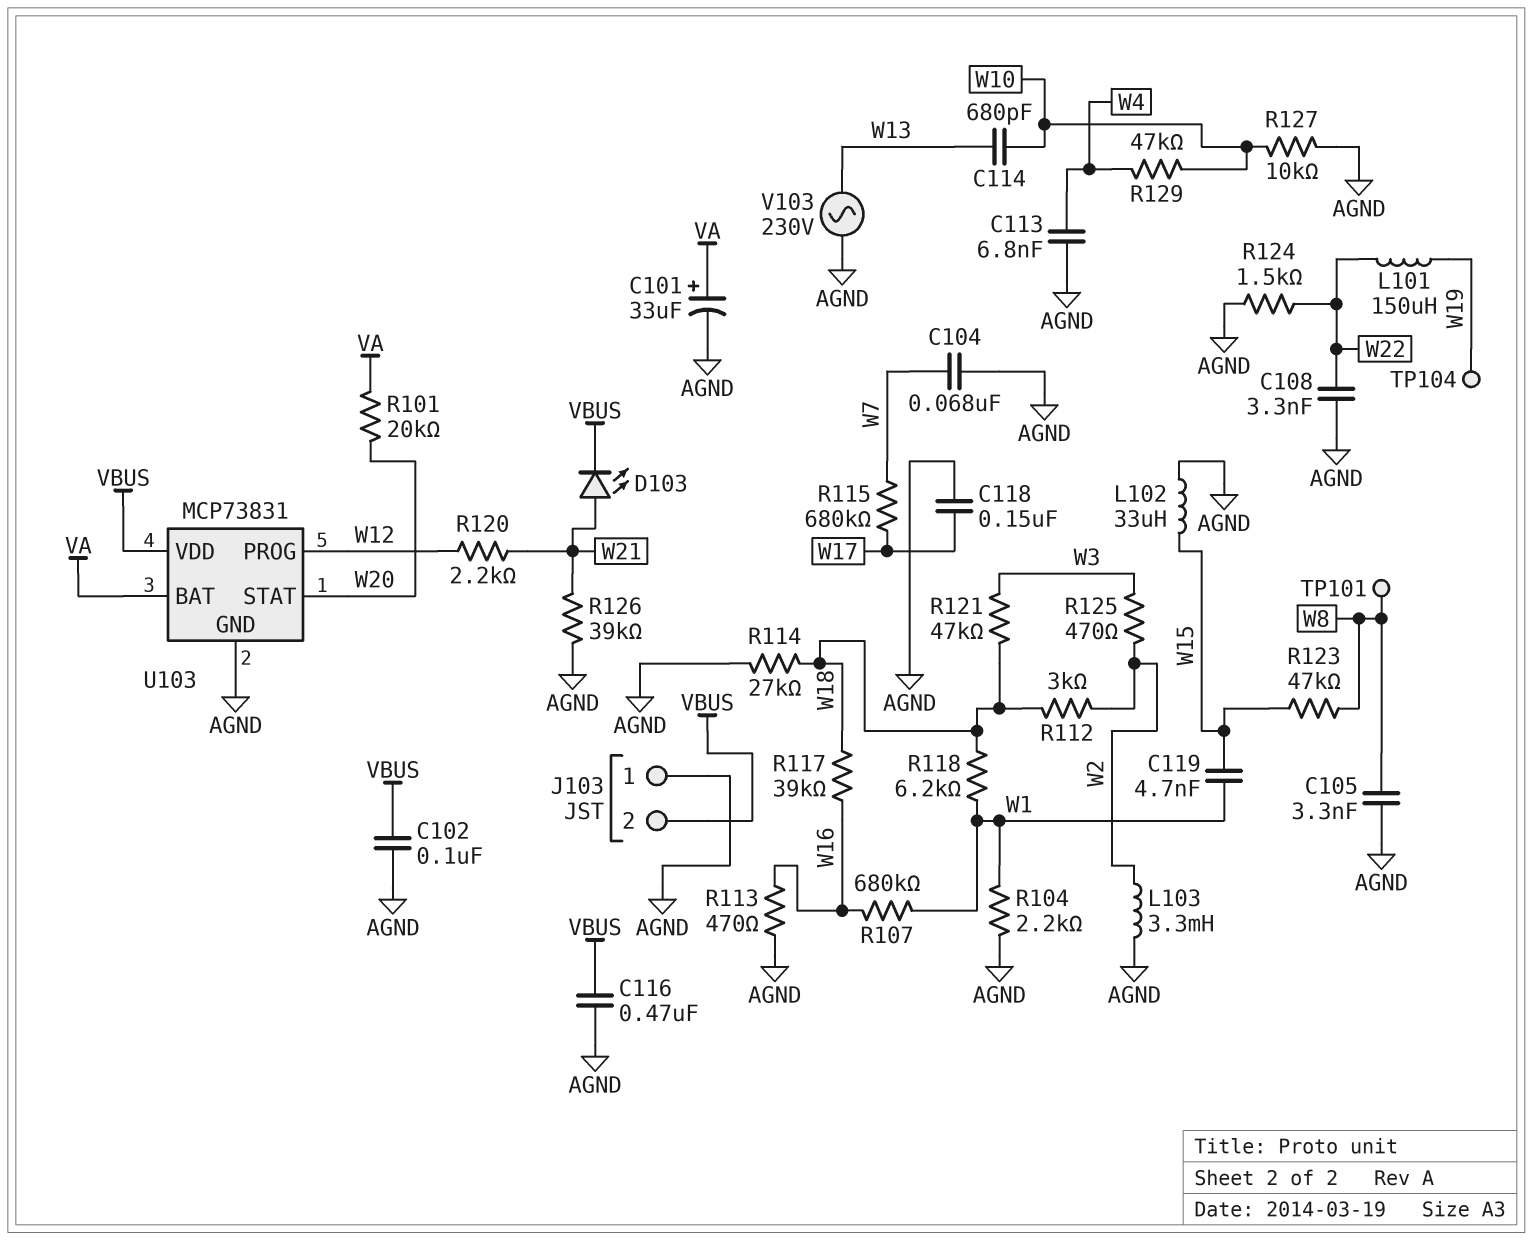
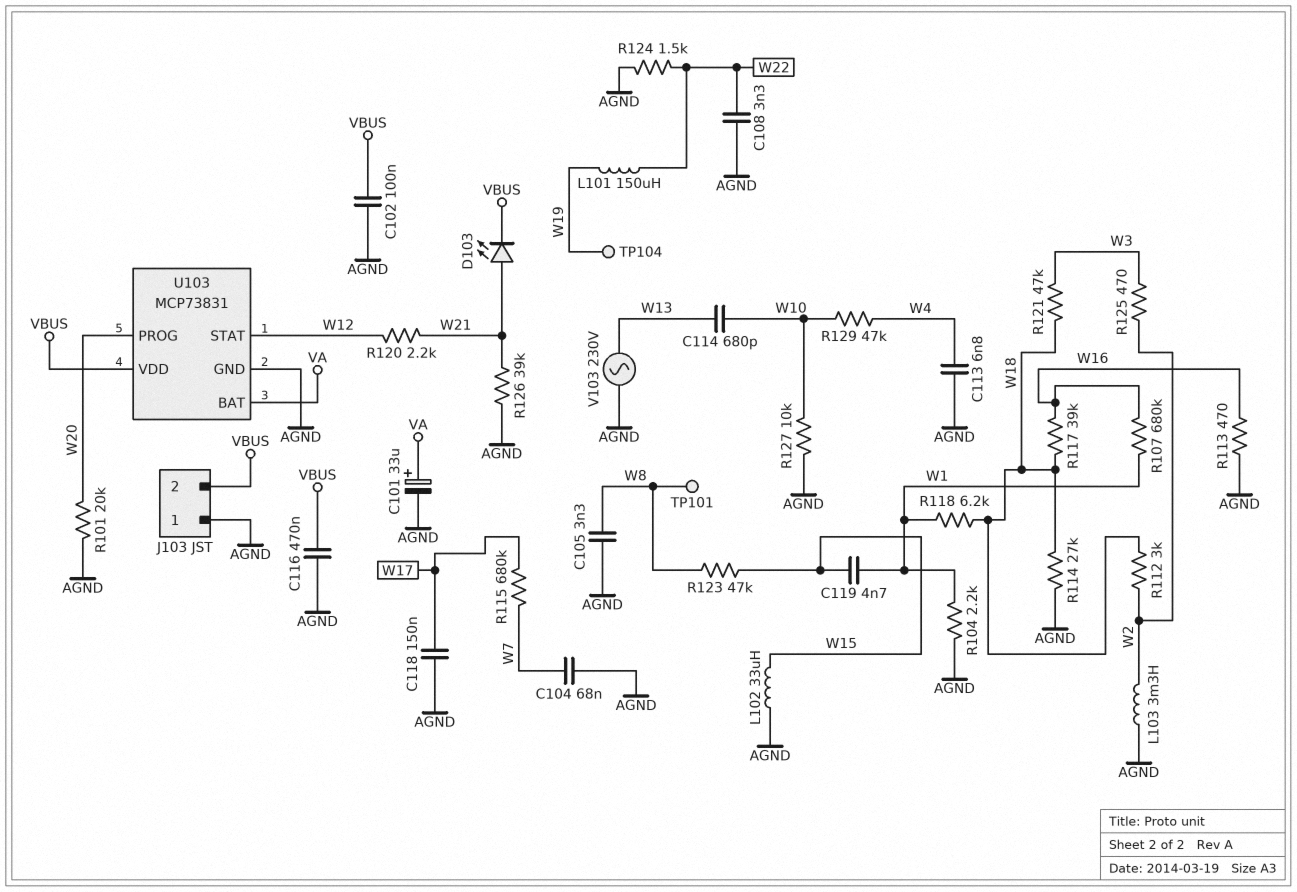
R101: 20k (VA, W20) -> 20k (AGND, W20)
U103 pin PROG: W12 -> W20
U103 pin STAT: W20 -> W12

